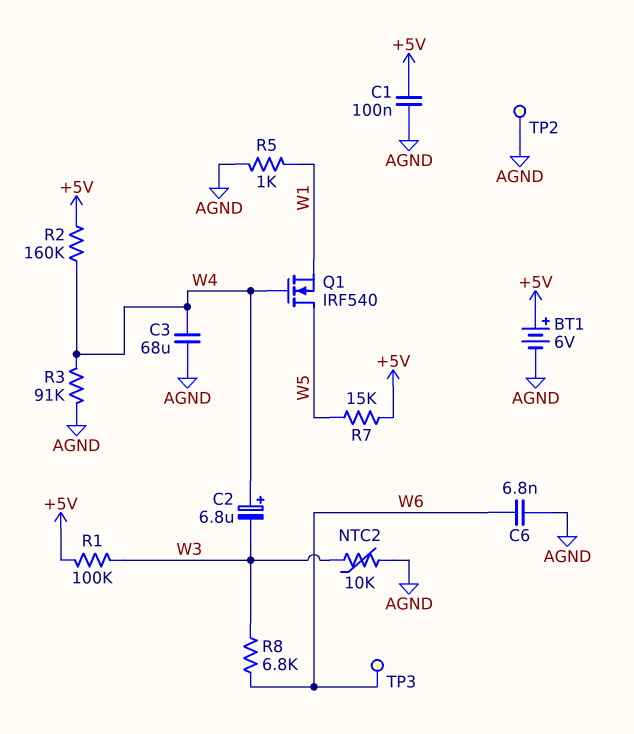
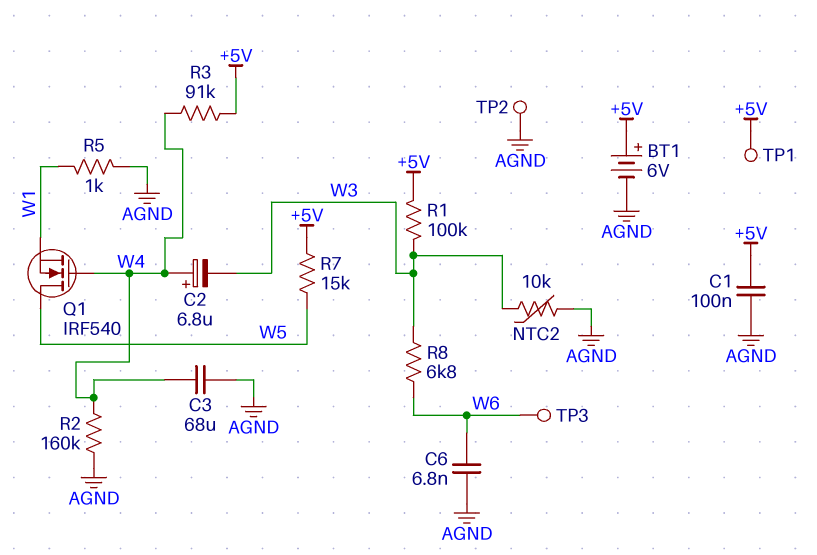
R2: 160k (+5V, W4) -> 160k (AGND, W4)
R3: 91k (AGND, W4) -> 91k (+5V, W4)
TP1: none -> test point (+5V)

